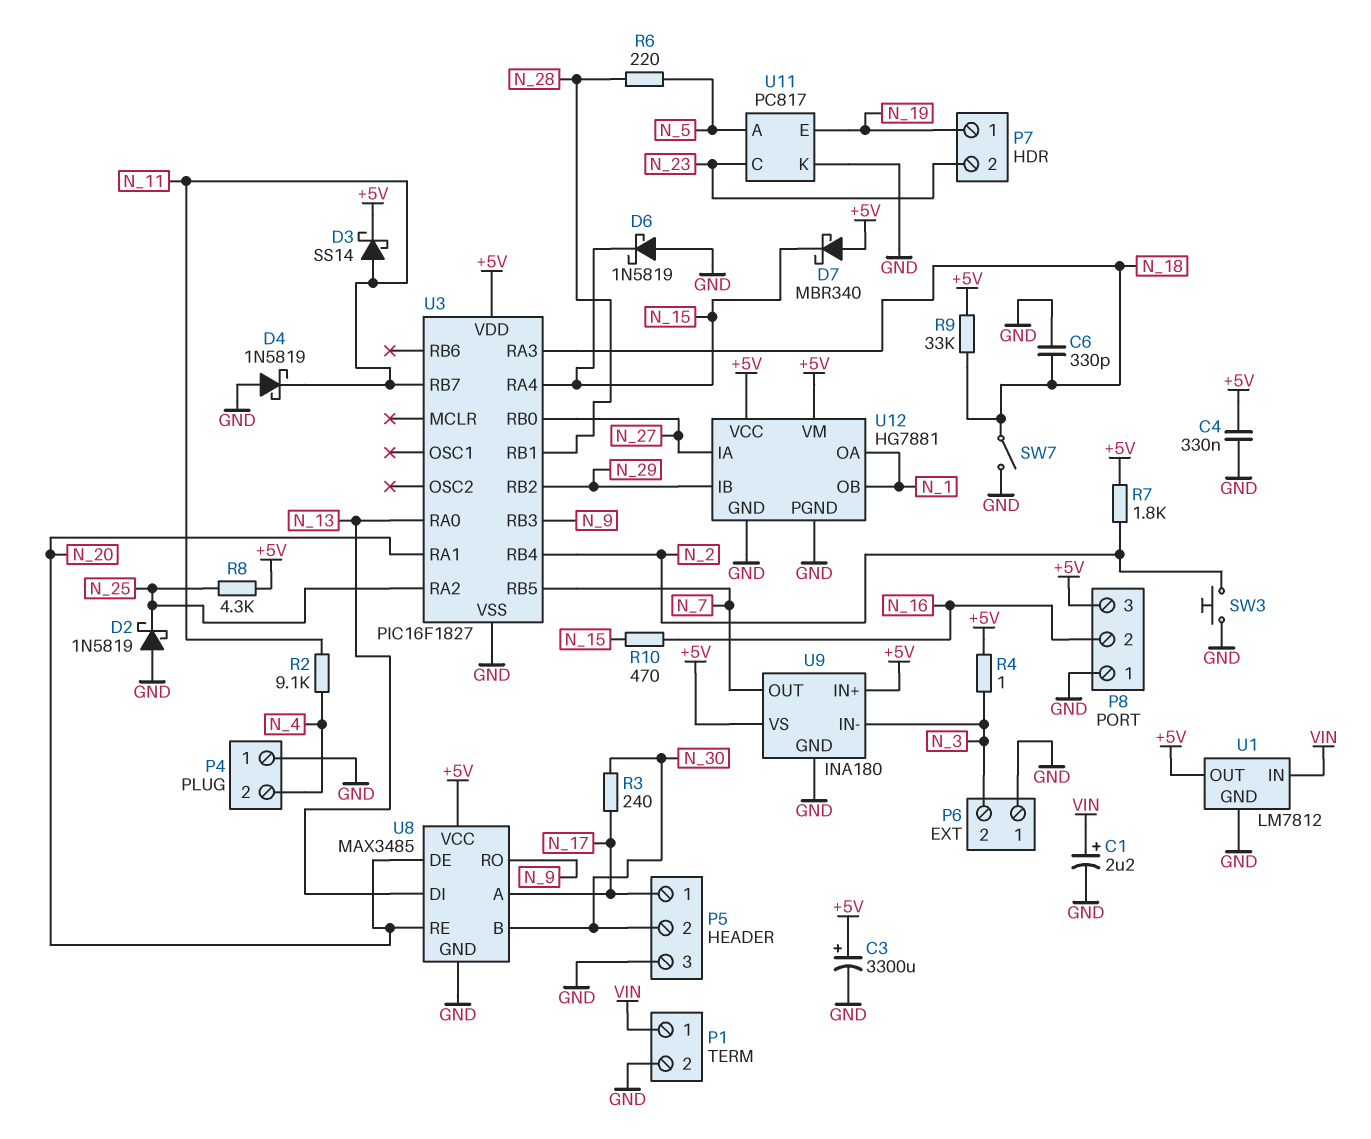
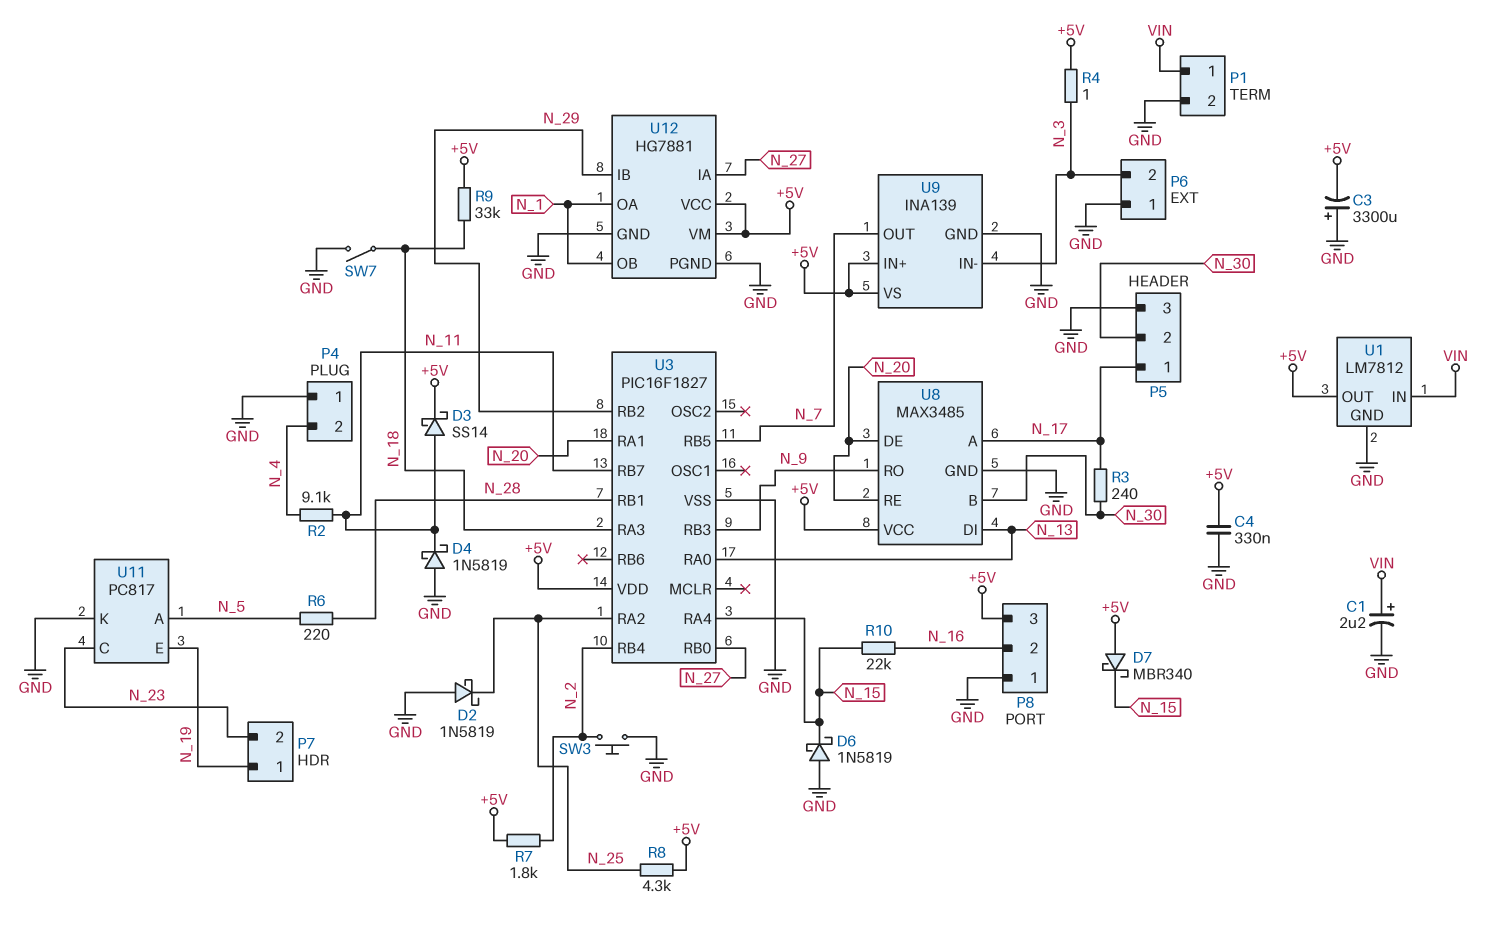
C3: 3300uF (plus +5V, minus GND) -> 3300uF (plus GND, minus +5V)
C6: 330pF (GND, N_18) -> none
R10: 470 (N_15, N_16) -> 22k (N_15, N_16)
U9: INA180 -> INA139

